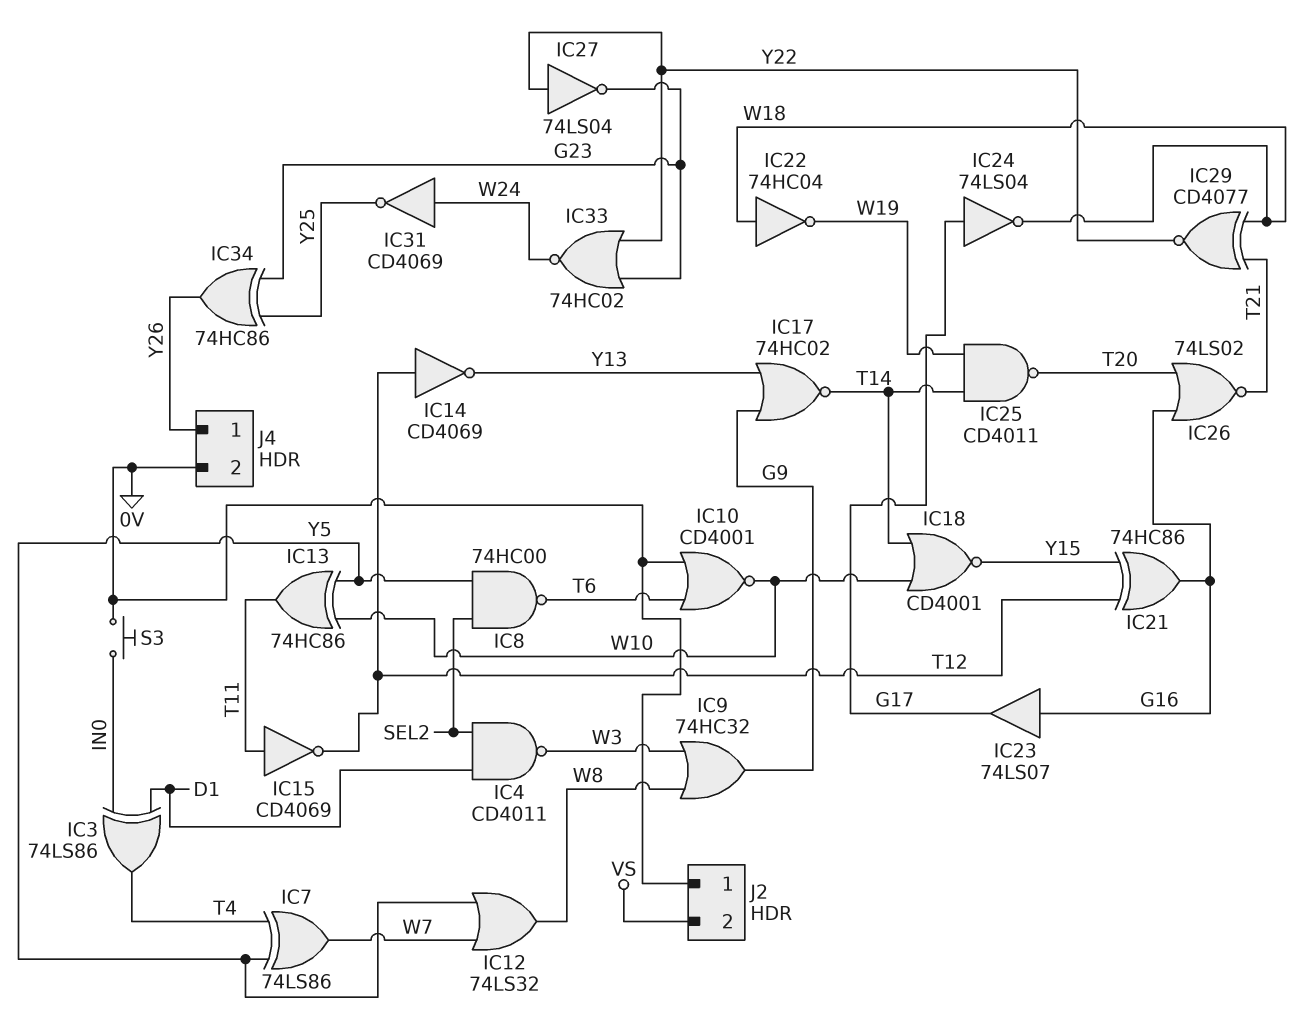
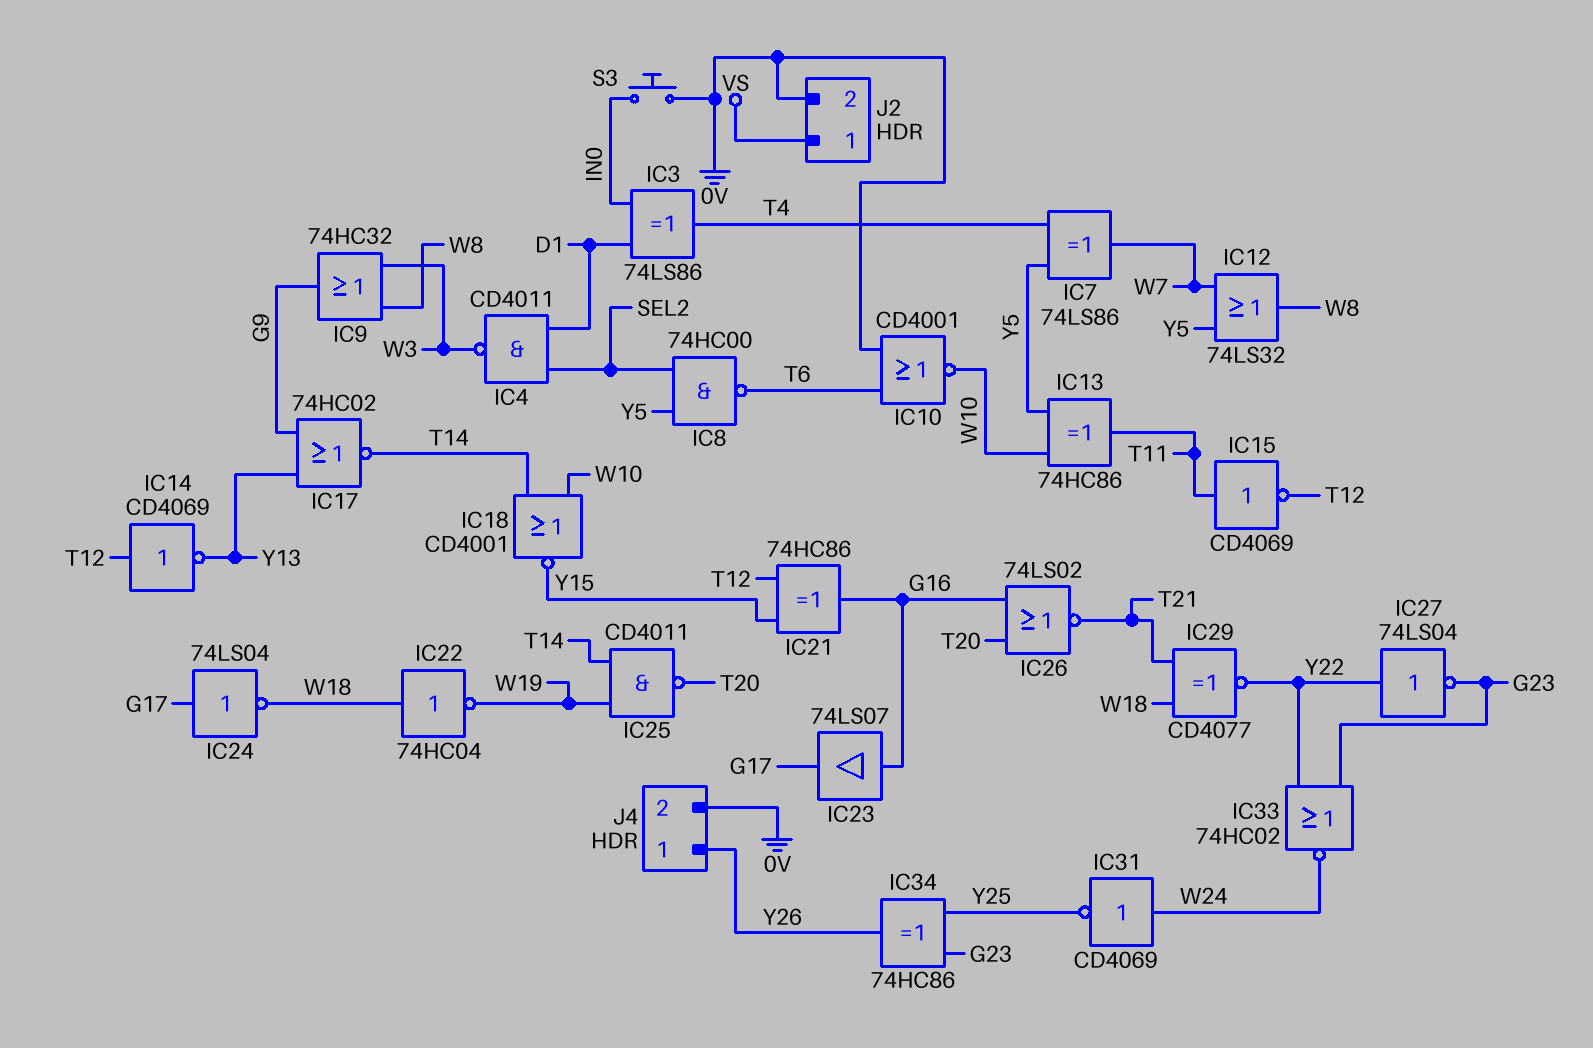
J2 pin 1: 0V -> VS
J2 pin 2: VS -> 0V

